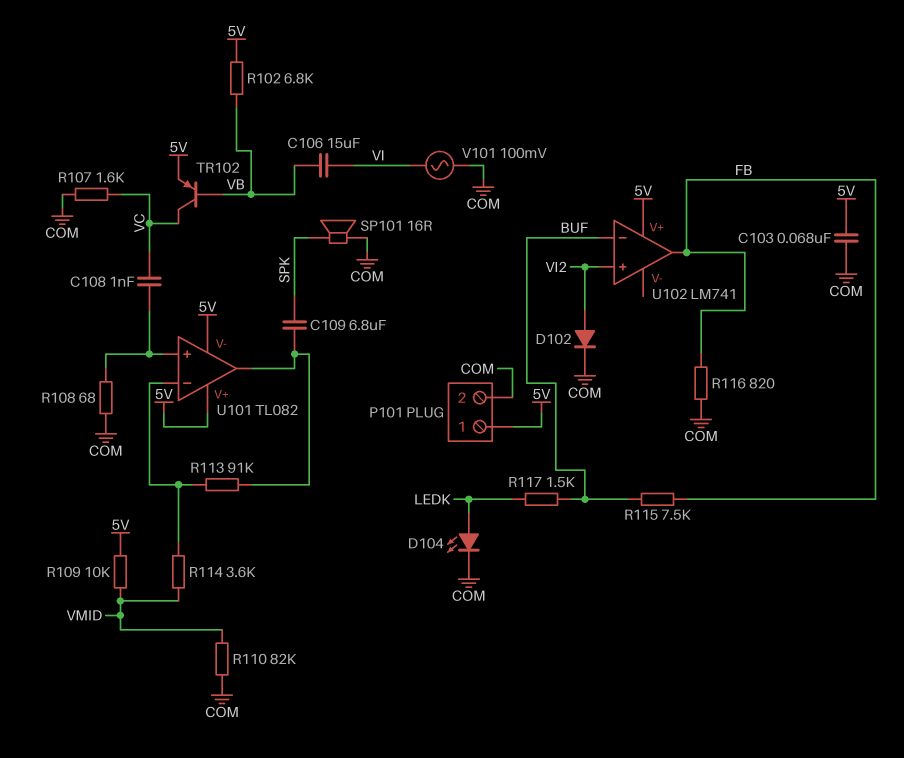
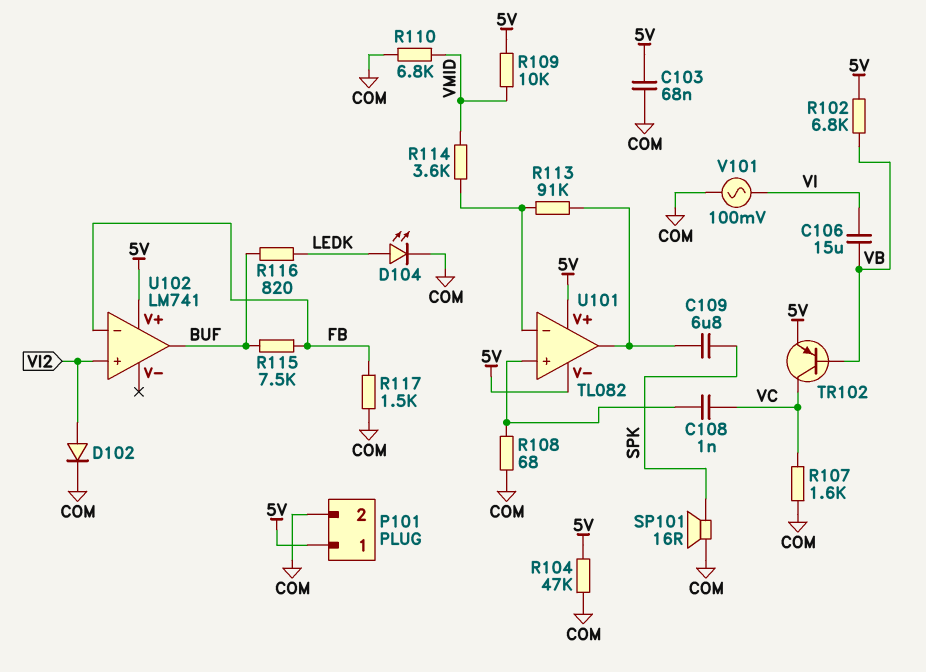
R104: none -> 47k (5V, COM)
R110: 82k (COM, VMID) -> 6.8k (COM, VMID)
R116: 820 (COM, FB) -> 820 (BUF, LEDK)
R117: 1.5k (BUF, LEDK) -> 1.5k (COM, FB)
U102 pin in-: BUF -> FB
U102 pin out: FB -> BUF

